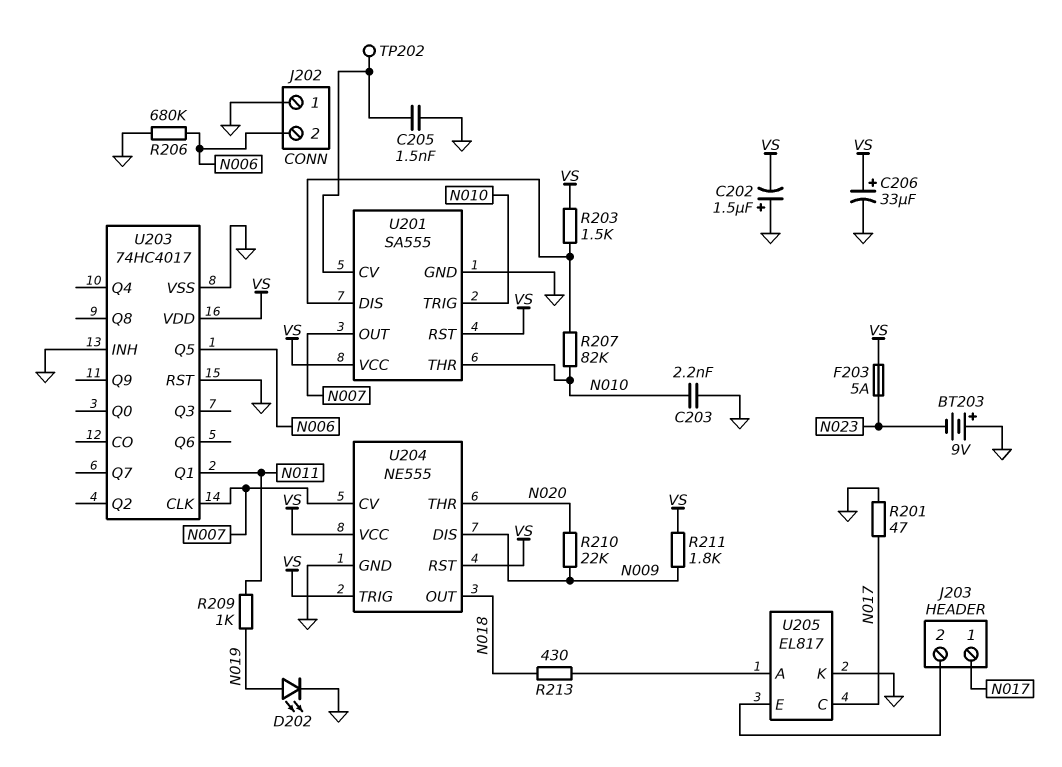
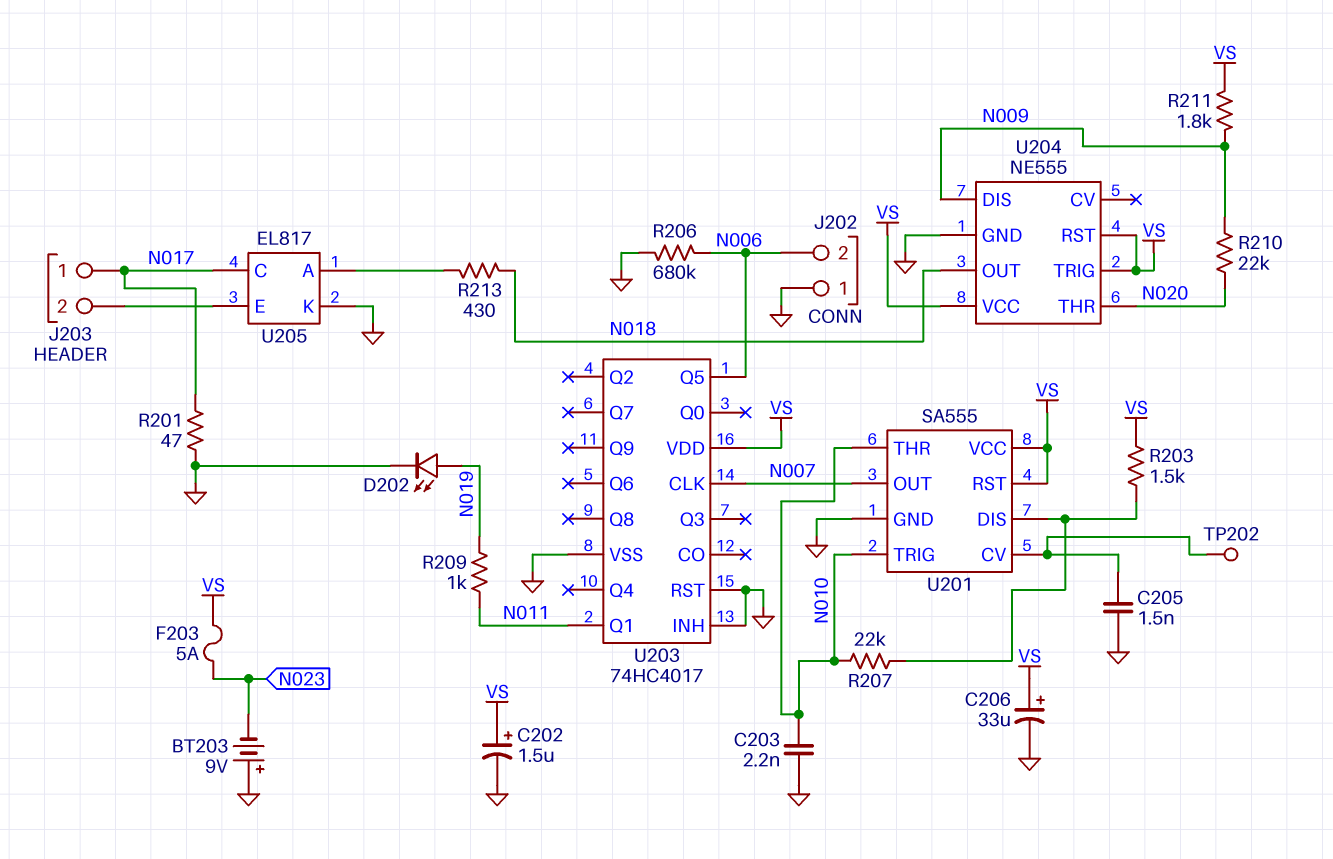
C202: 1.5uF (plus GND, minus VS) -> 1.5uF (plus VS, minus GND)
R207: 82k (N010, U201/DIS) -> 22k (N010, U201/DIS)
U204 pin CV: N007 -> none

